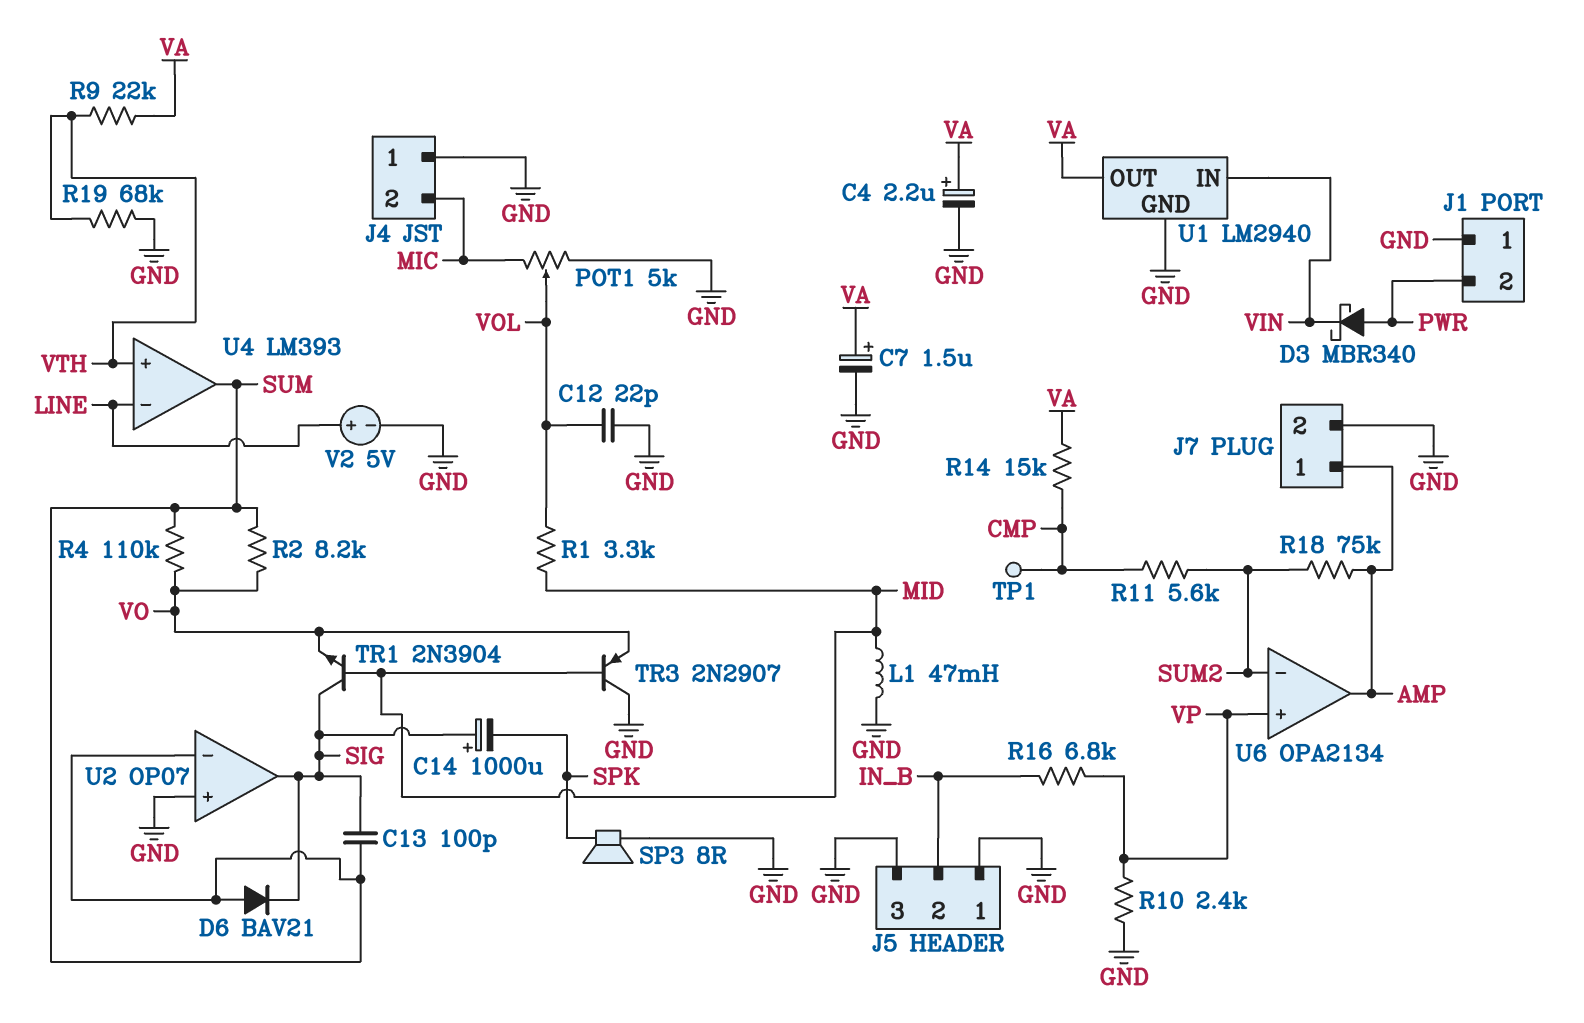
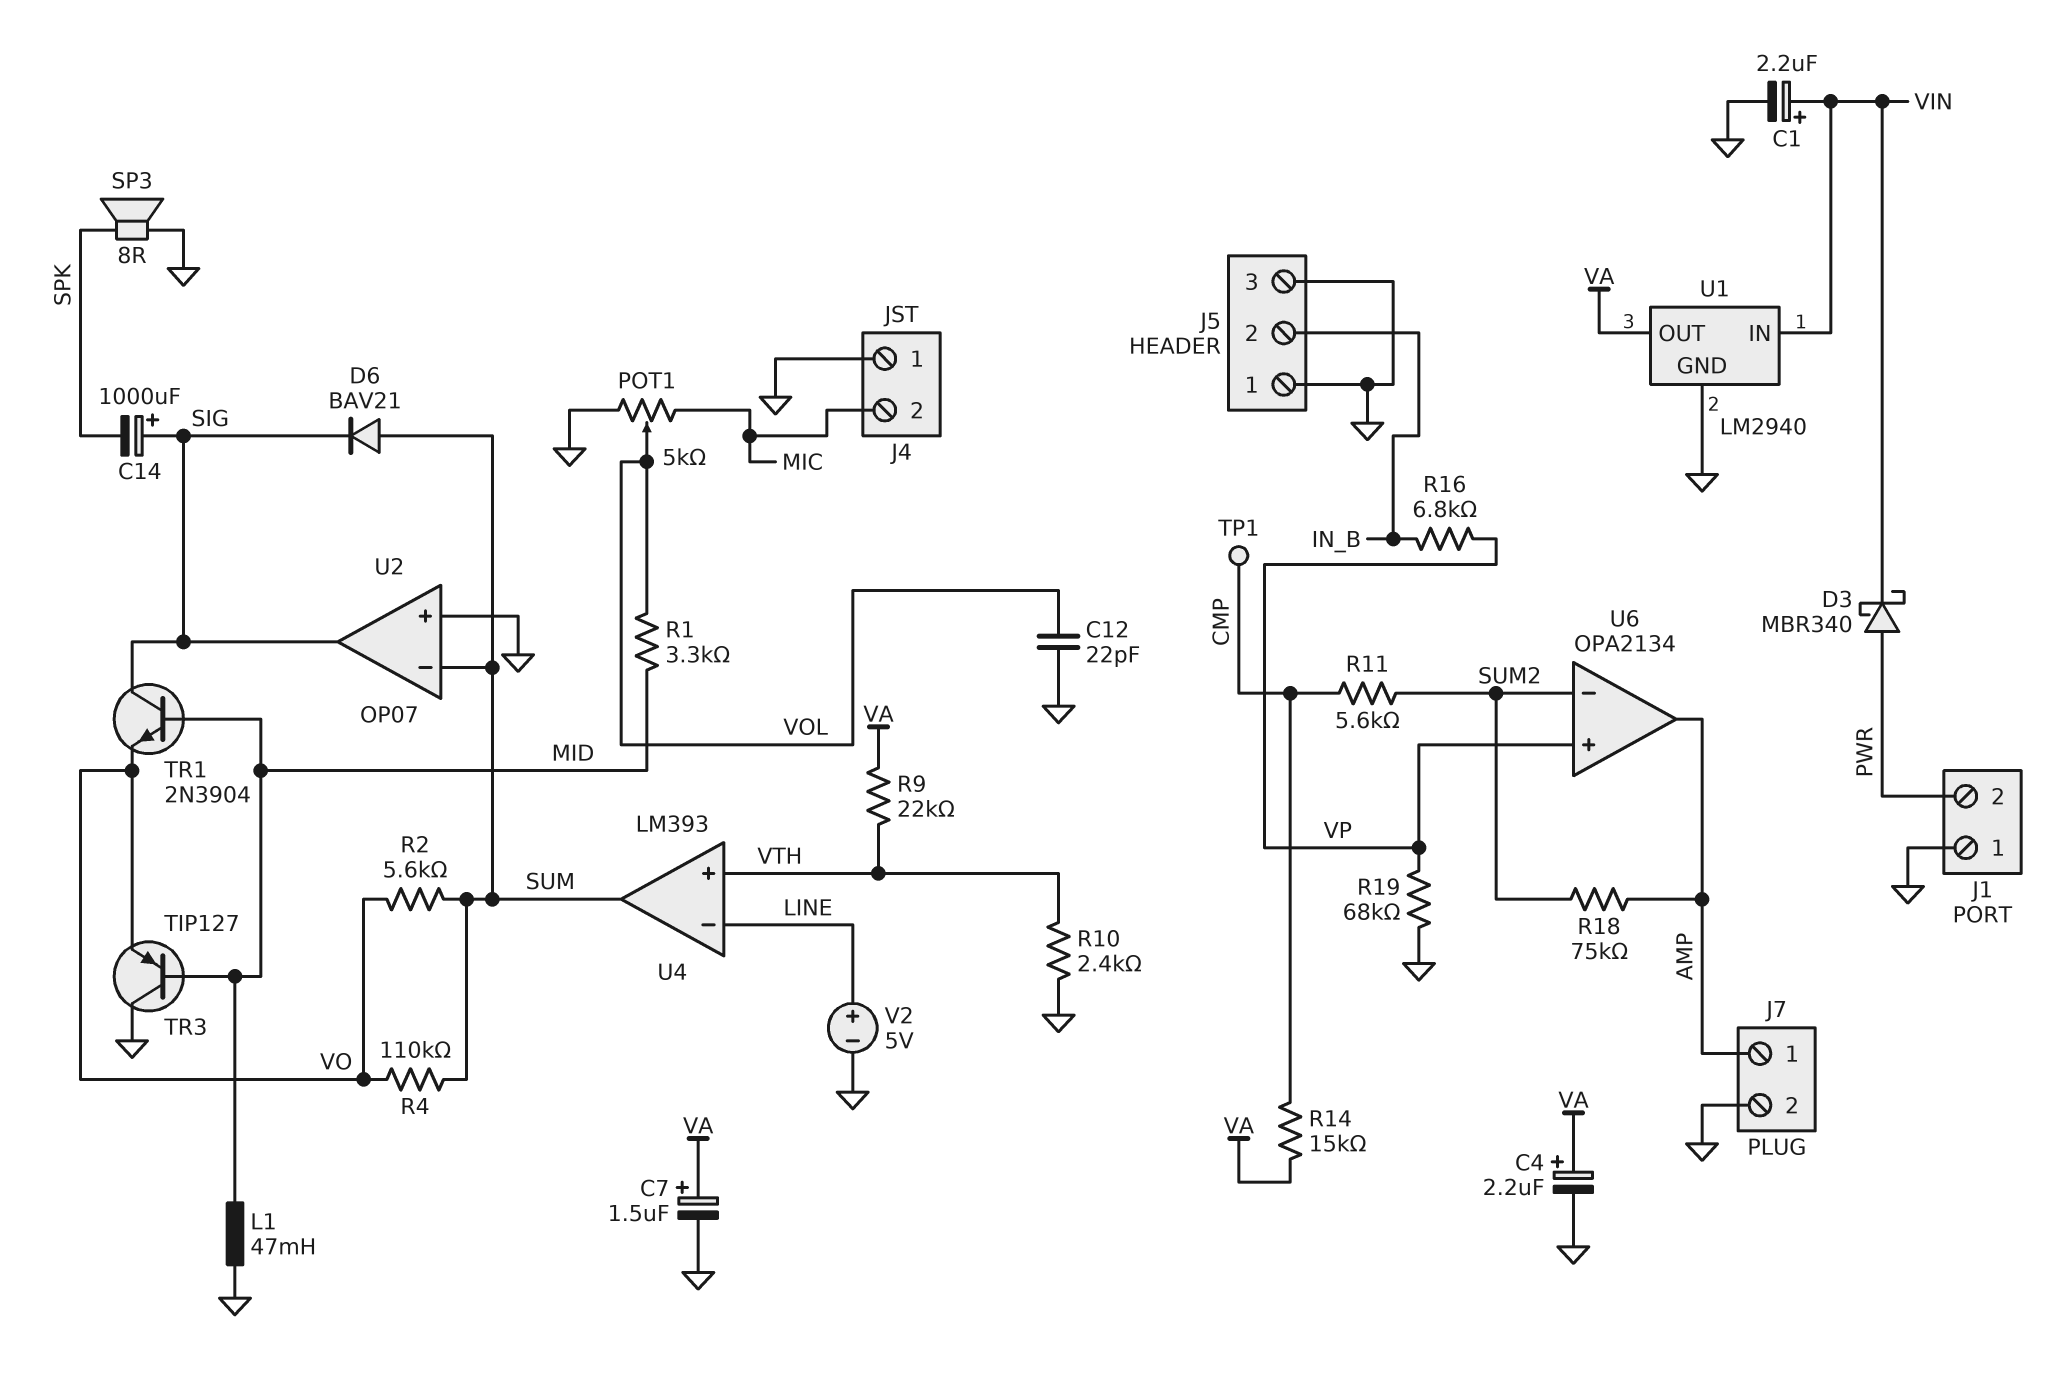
C1: none -> 2.2uF (plus VIN, minus GND)
C13: 100pF (SIG, SUM) -> none
R2: 8.2k (SUM, VO) -> 5.6k (SUM, VO)
R10: 2.4k (GND, VP) -> 2.4k (GND, VTH)
R19: 68k (GND, VTH) -> 68k (GND, VP)
TR3: PNP 2N2907 (B MID, C GND, E VO) -> PNP TIP127 (B MID, C GND, E VO)

